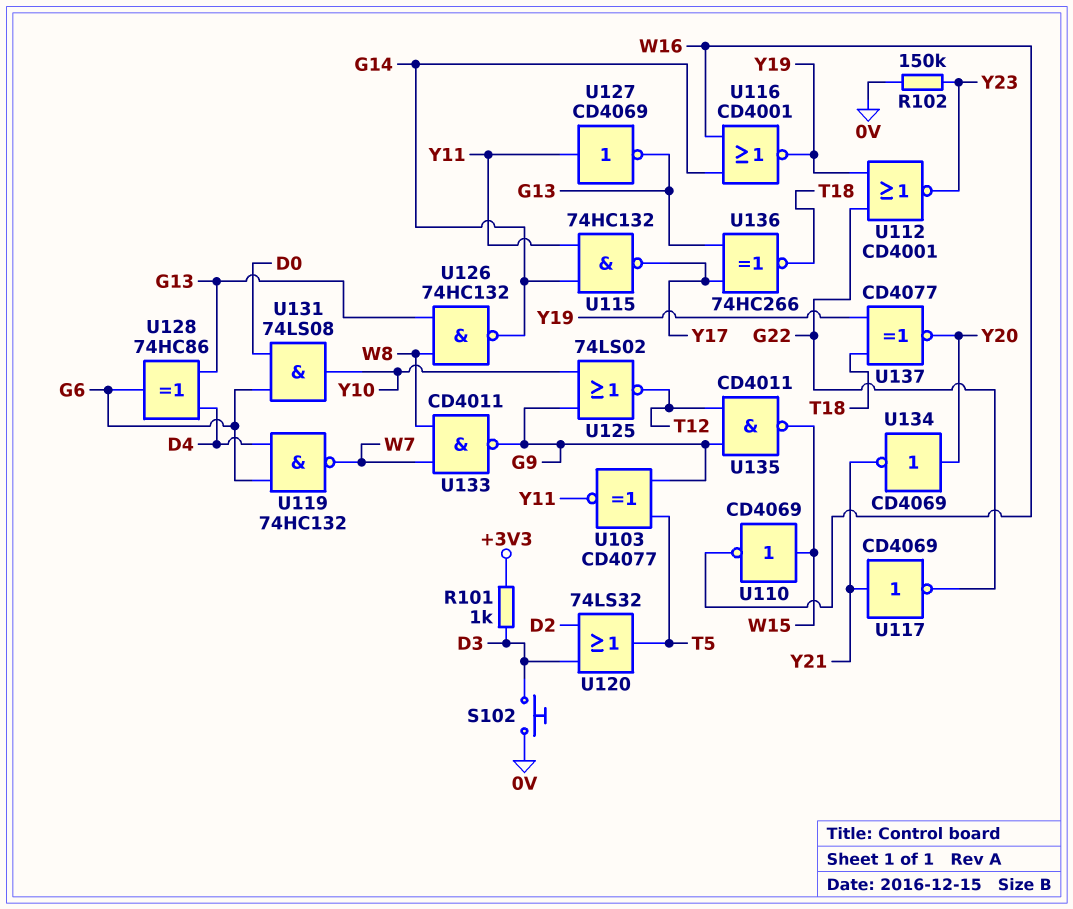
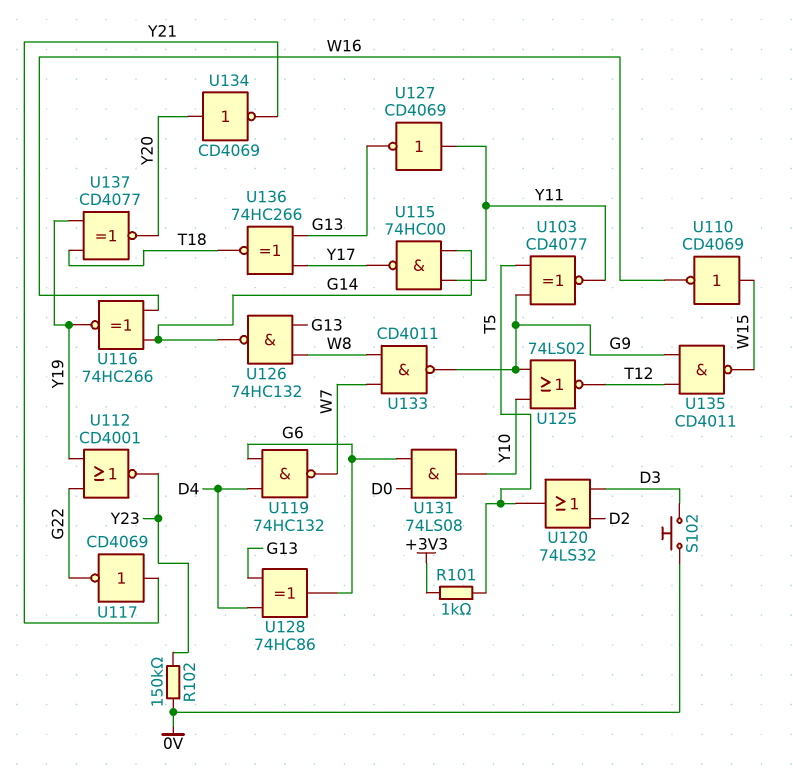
R101: 1k (+3V3, D3) -> 1k (+3V3, T5)
U115: NAND 74HC132 (in G14, in Y11, out Y17) -> NAND 74HC00 (in G14, in Y11, out Y17)
U116: NOR CD4001 (in G14, in W16, out Y19) -> XNOR 74HC266 (in G14, in W16, out Y19)

